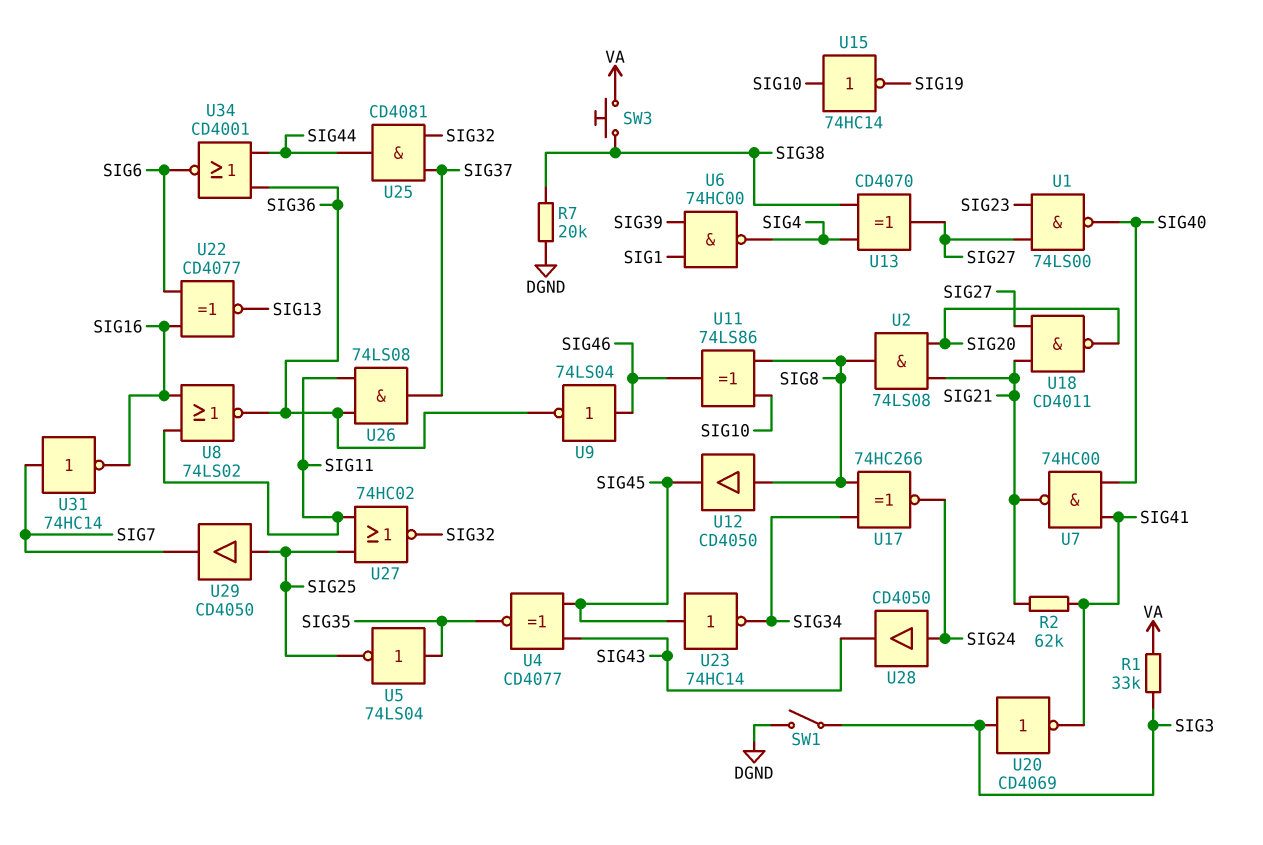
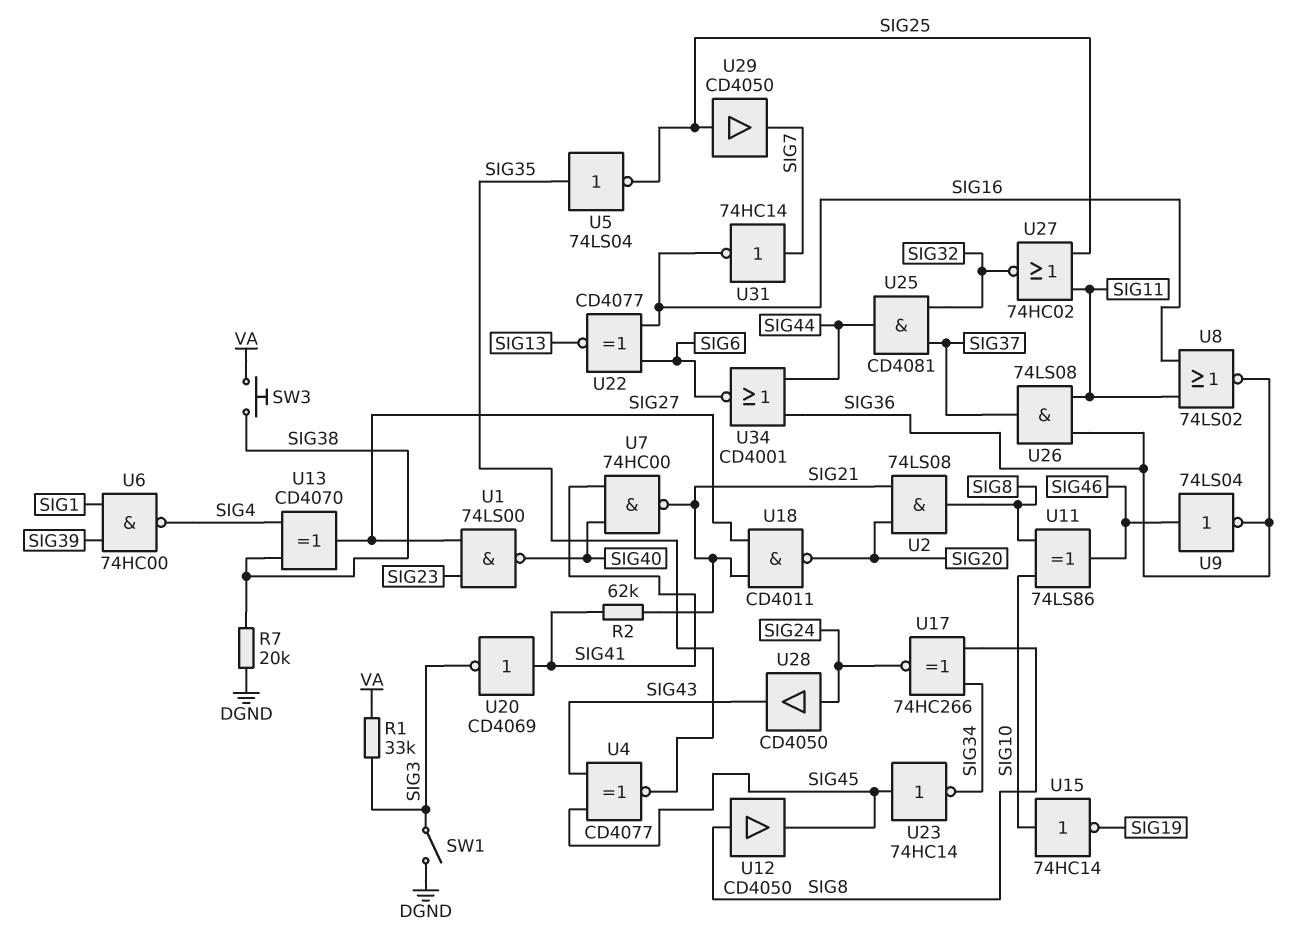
U20: NOT CD4069 (in SIG3, out SIG41) -> NOT CD4069 (in SIG41, out SIG3)

